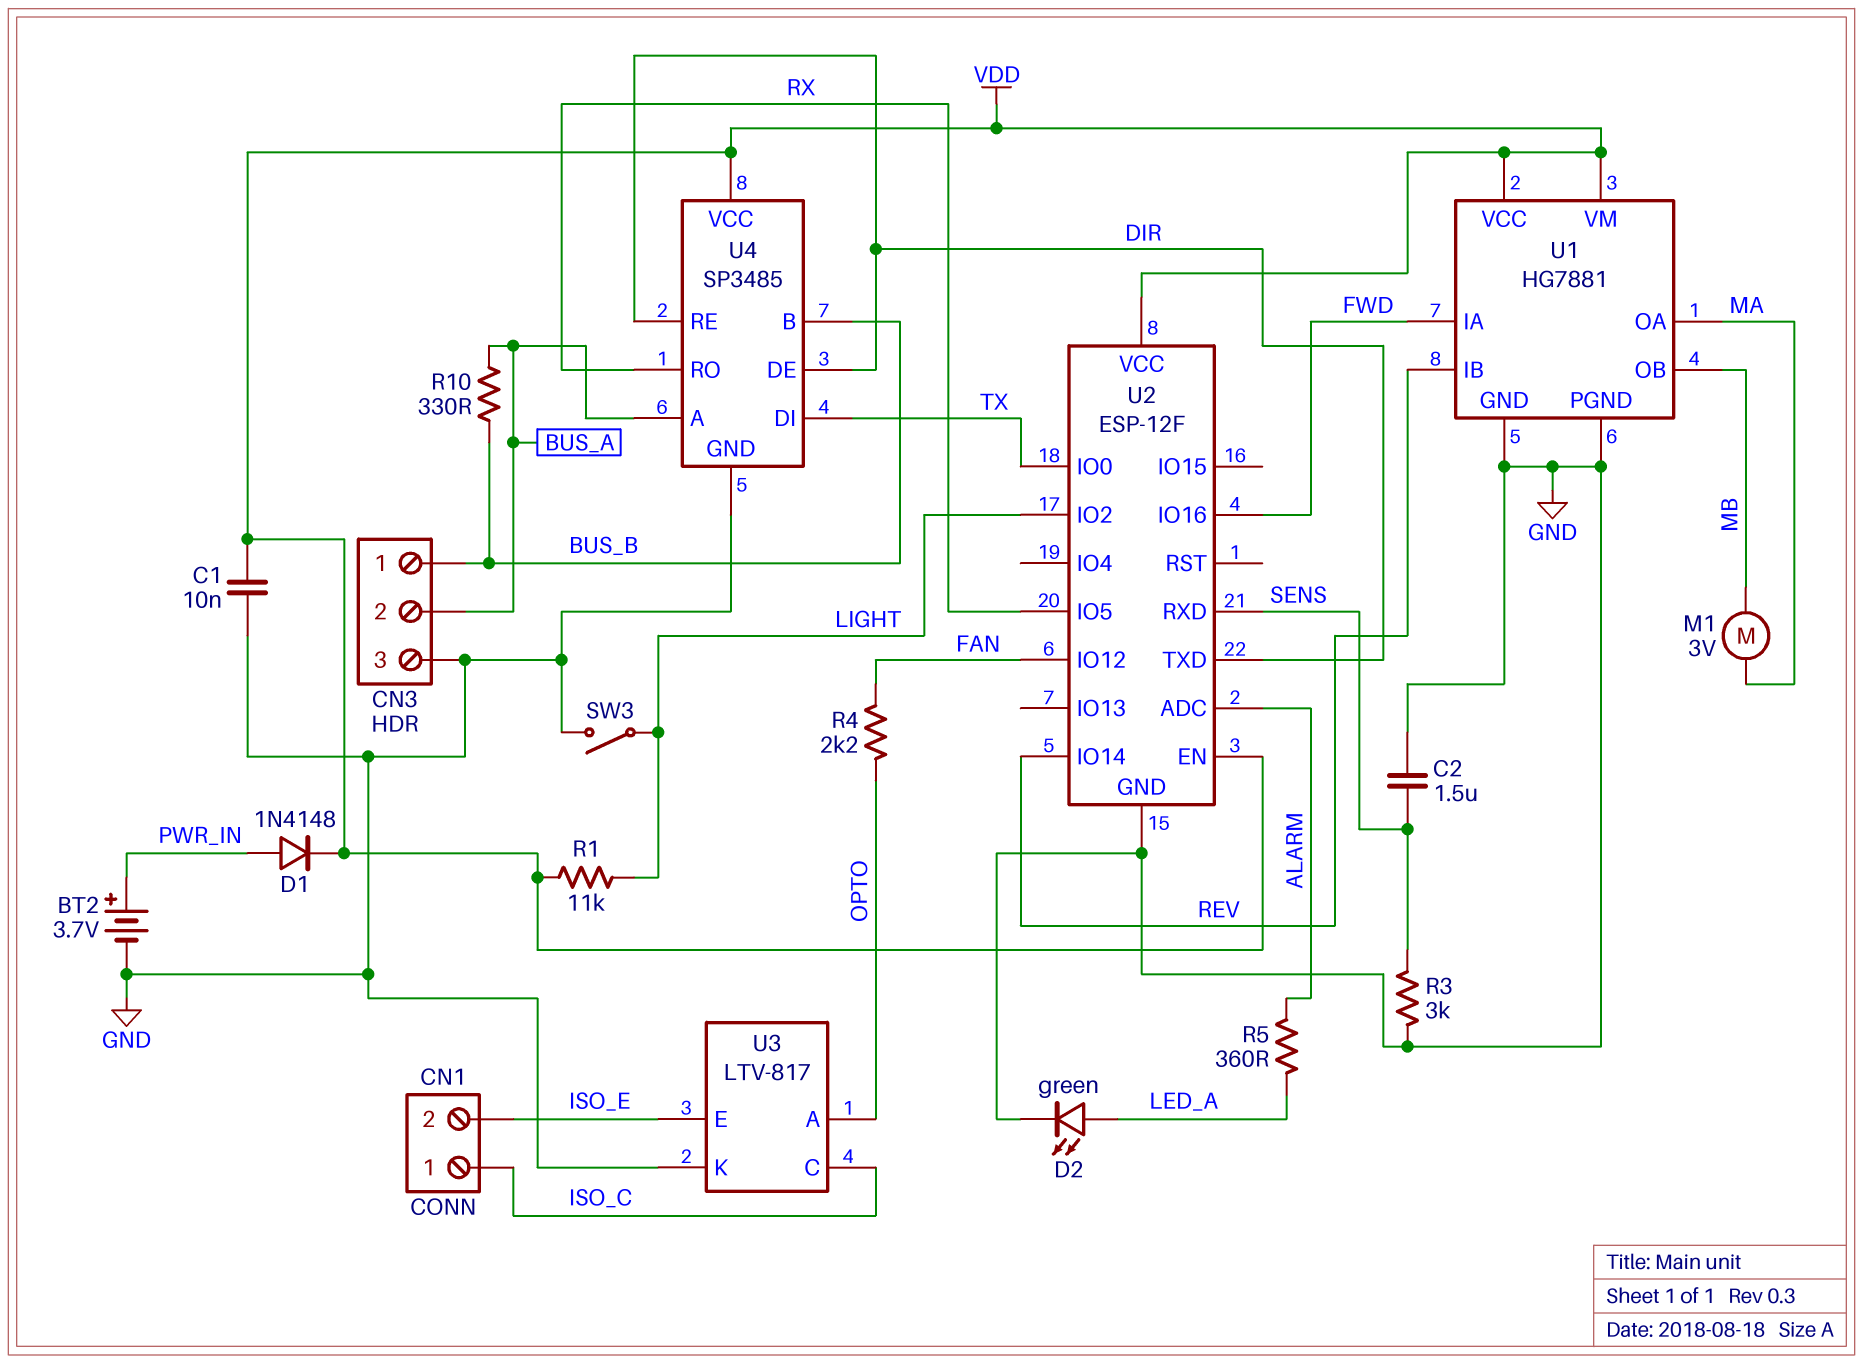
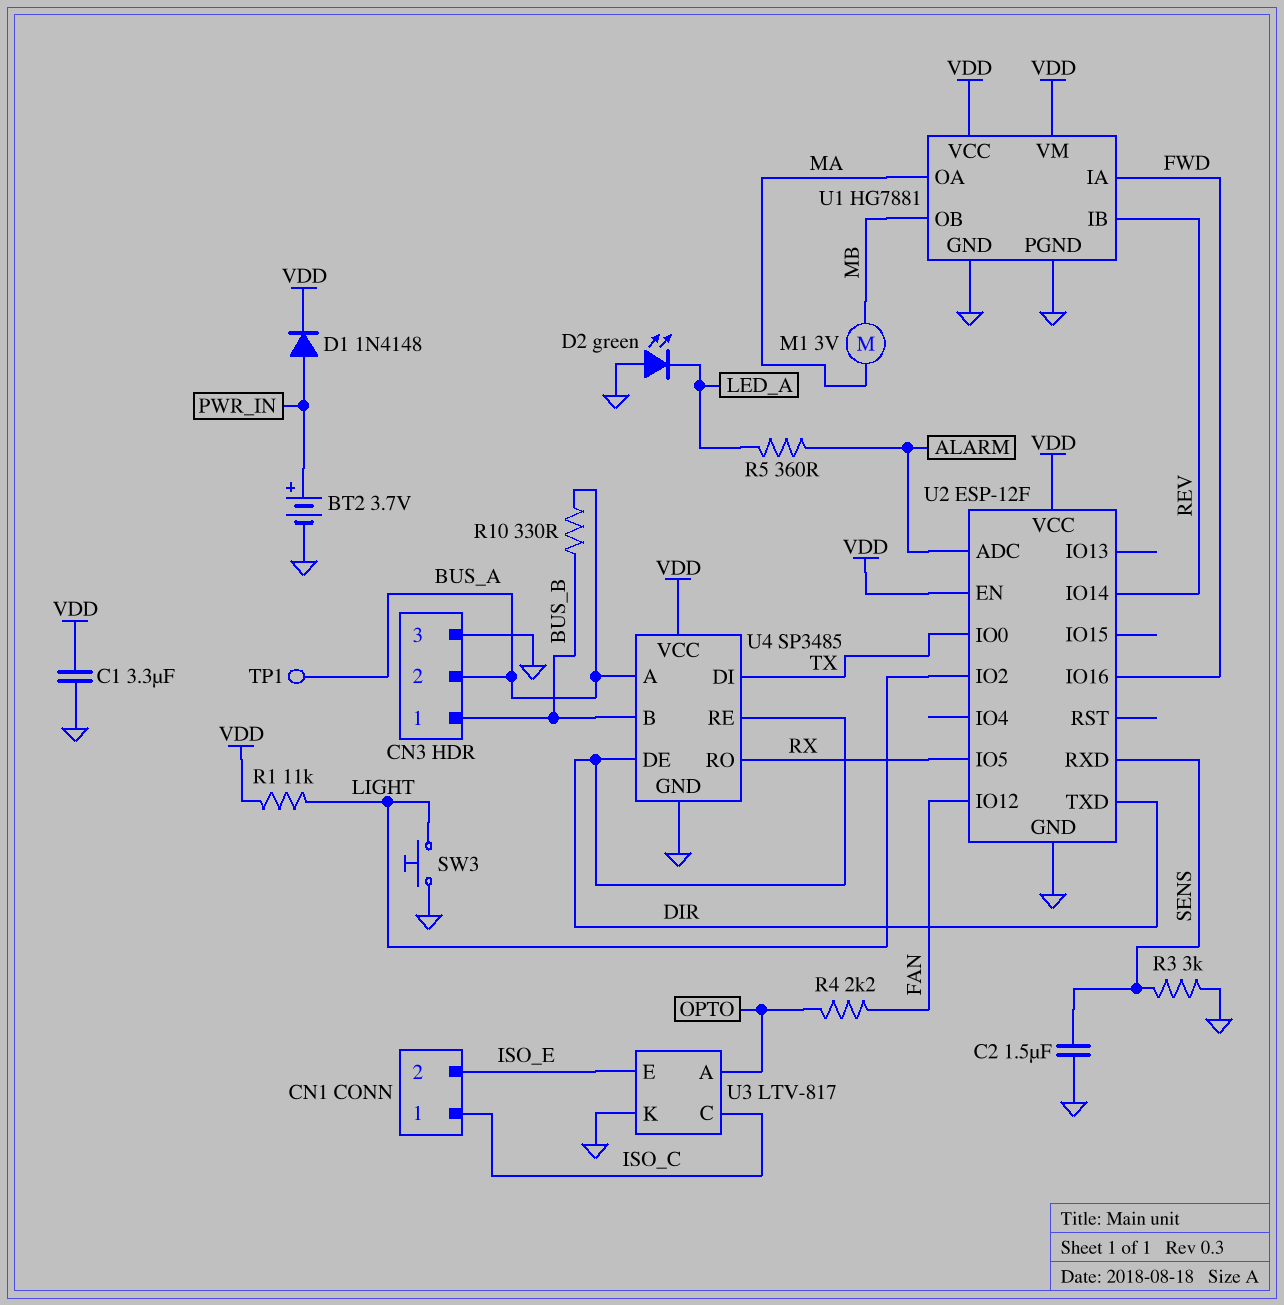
C1: 10nF (GND, VDD) -> 3.3uF (GND, VDD)
D2: LED green (A LED_A, K GND) -> LED green (A GND, K LED_A)
SW3: switch (GND, LIGHT) -> button (GND, LIGHT)
TP1: none -> test point (BUS_A)

